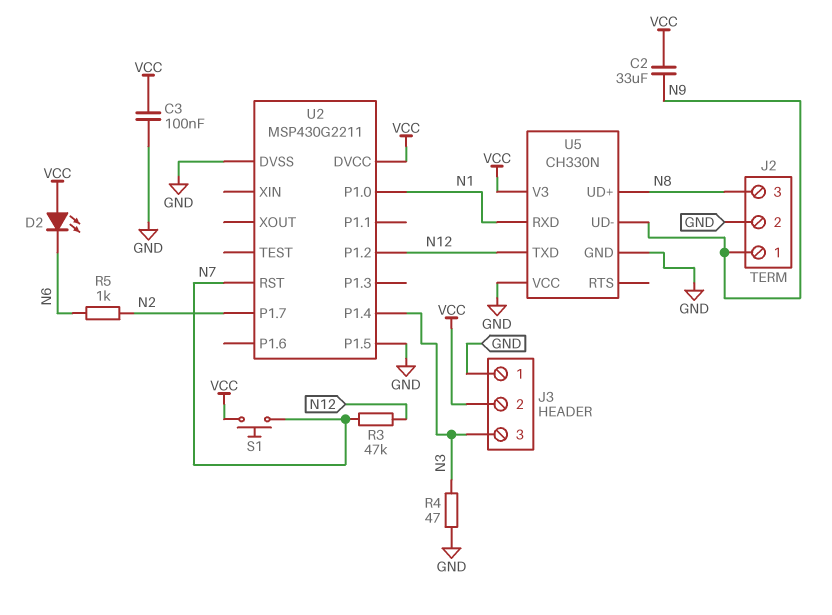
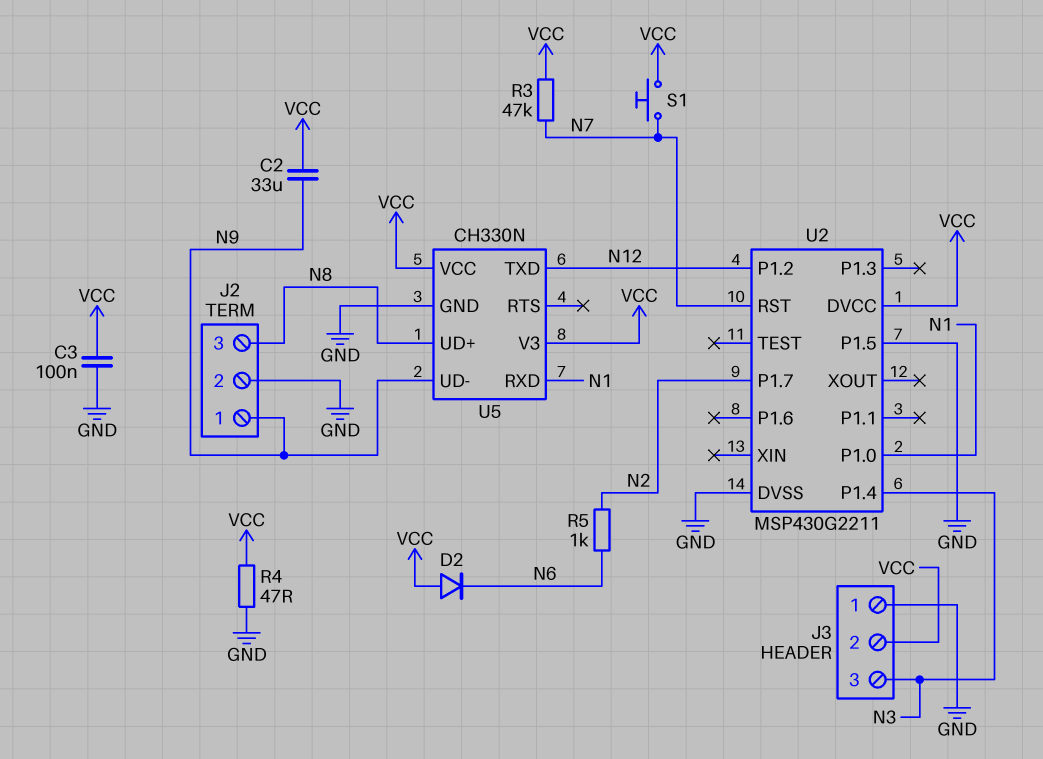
D2: LED (A VCC, K N6) -> diode (A VCC, K N6)
R3: 47k (N7, N12) -> 47k (N7, VCC)
R4: 47 (GND, N3) -> 47 (GND, VCC)
U5 pin VCC: GND -> VCC

